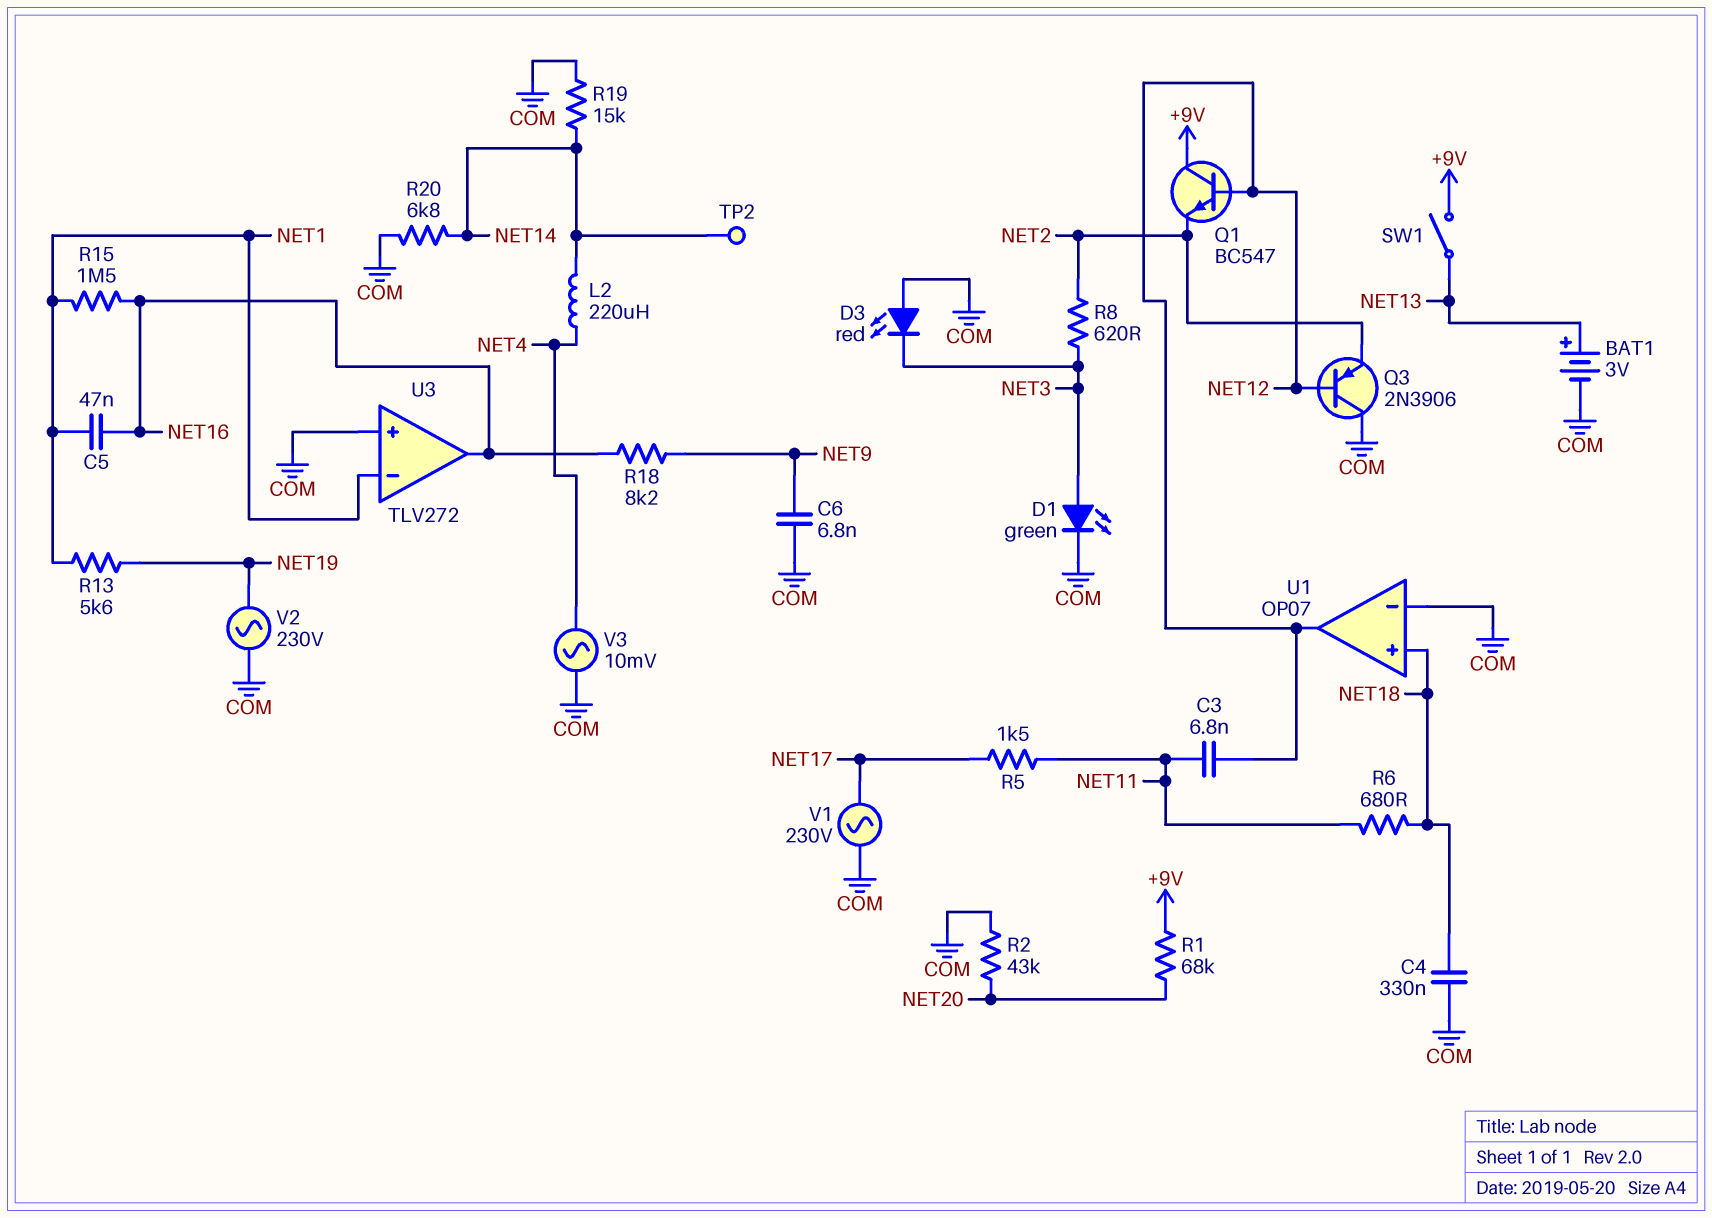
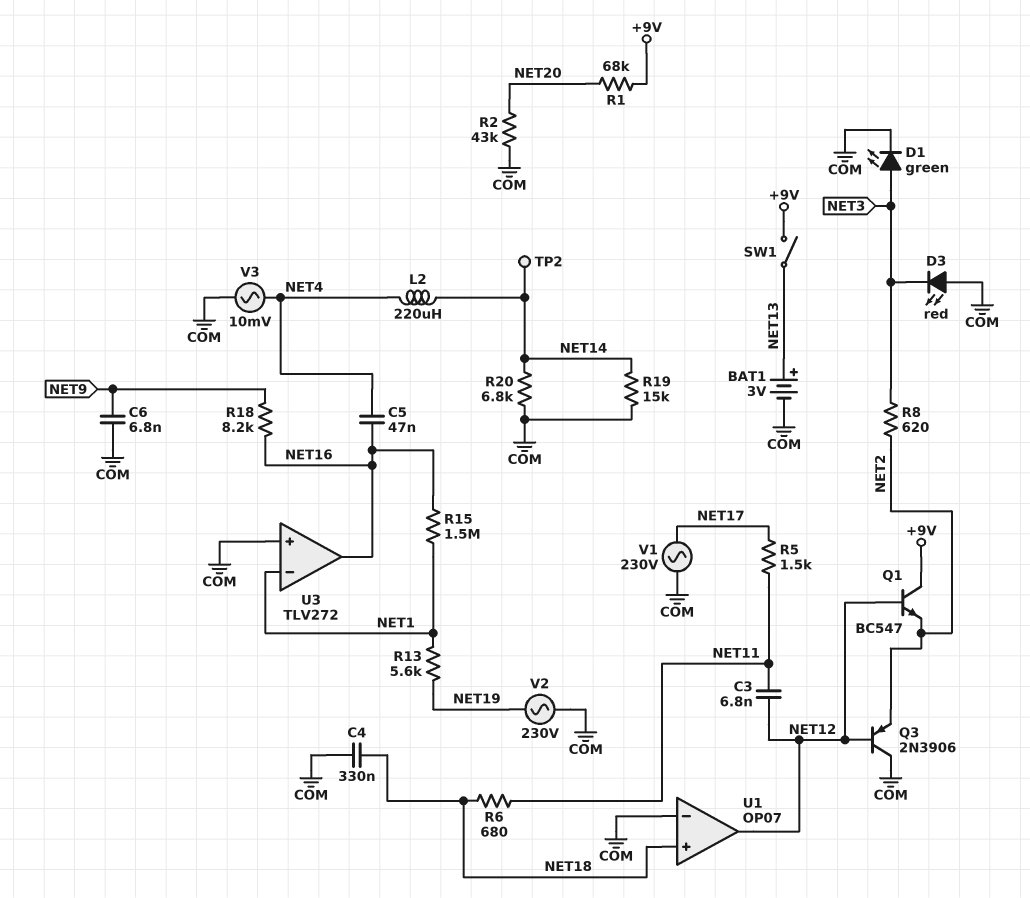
C5: 47nF (NET1, NET16) -> 47nF (NET4, NET16)

